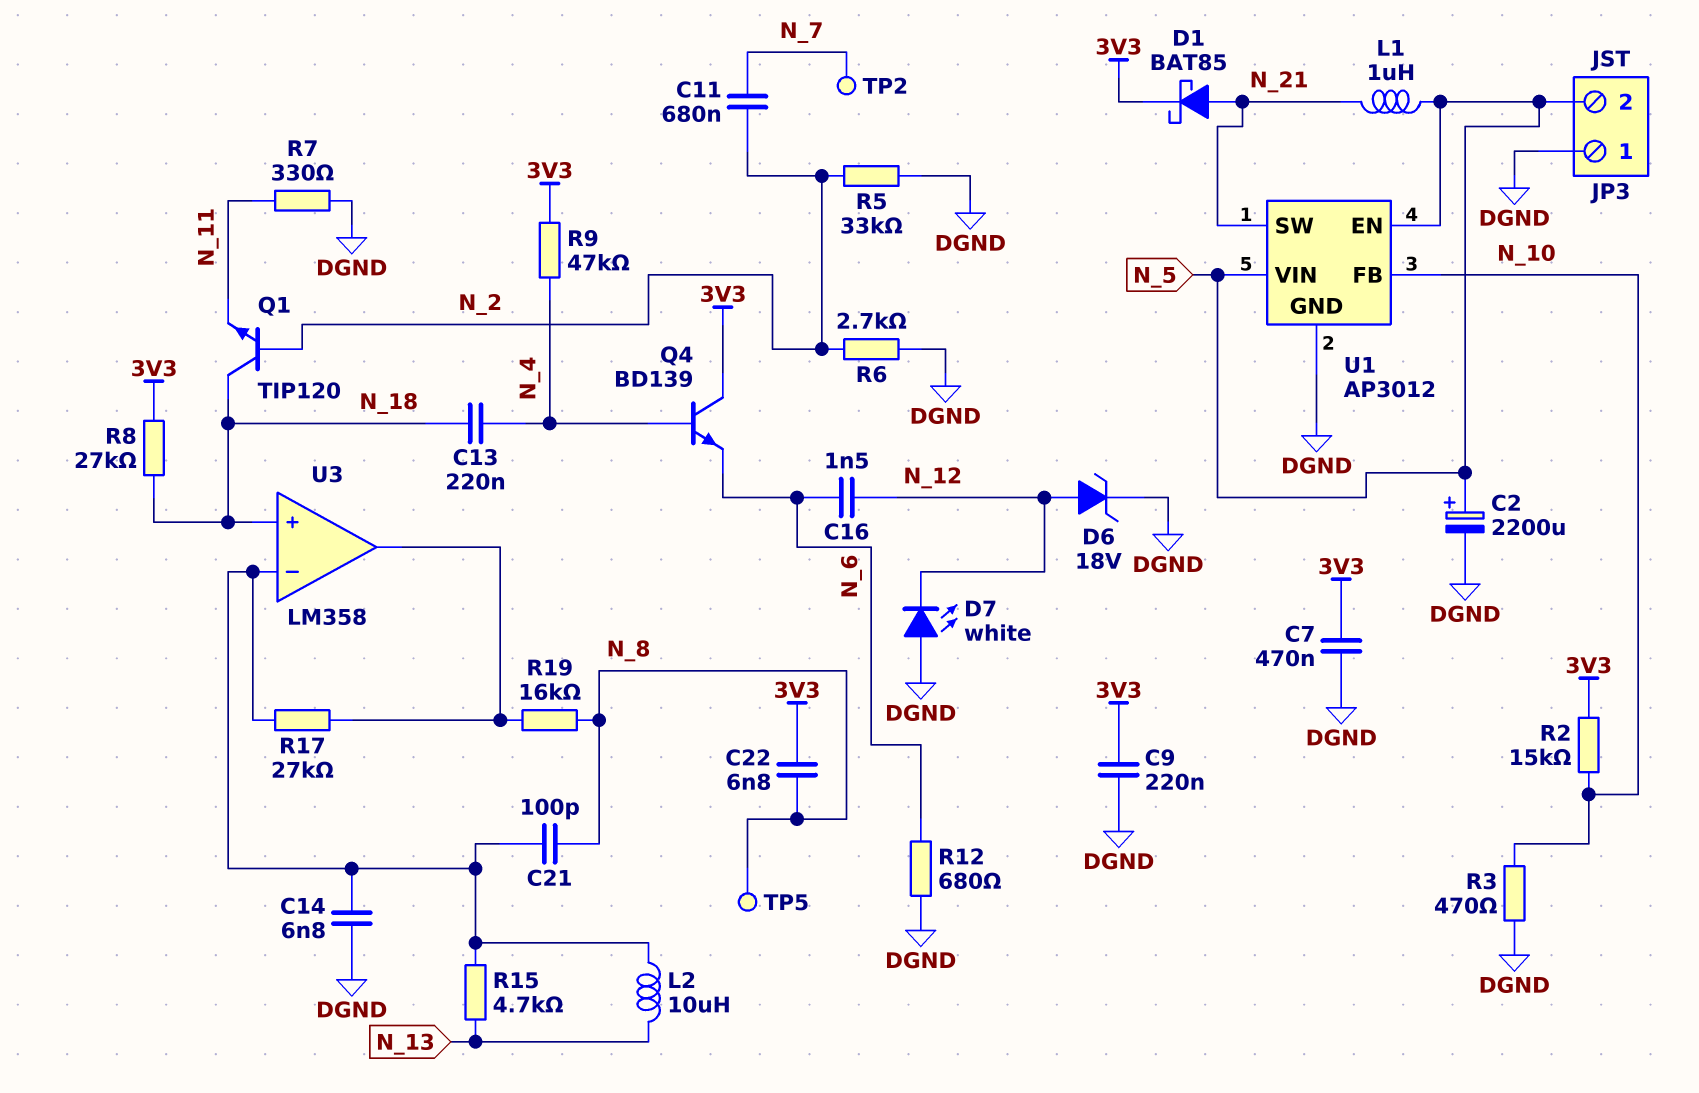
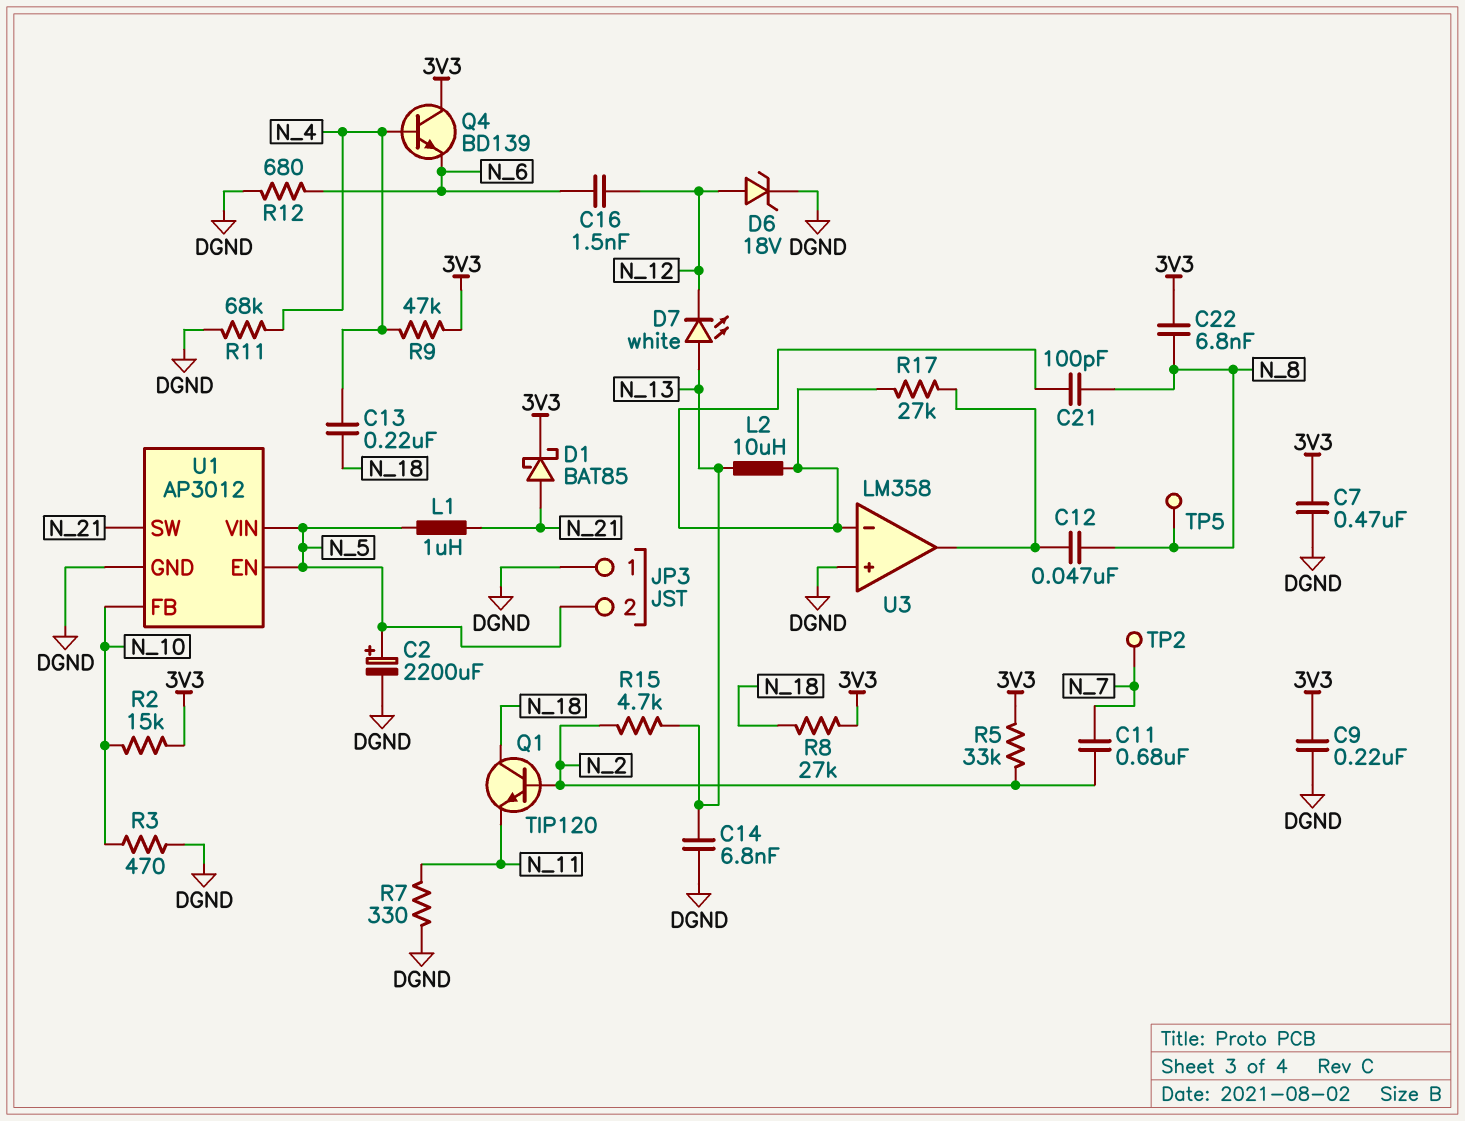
C12: none -> 47nF (N_8, U3/out)
C14: 6.8nF (DGND, U3/in-) -> 6.8nF (DGND, N_13)
D7: LED white (A DGND, K N_12) -> LED white (A N_13, K N_12)
R5: 33k (DGND, N_2) -> 33k (3V3, N_2)
R6: 2.7k (DGND, N_2) -> none
R11: none -> 68k (DGND, N_4)
R15: 4.7k (N_13, U3/in-) -> 4.7k (N_2, N_13)
R19: 16k (N_8, U3/out) -> none
U3 pin in+: N_18 -> DGND

